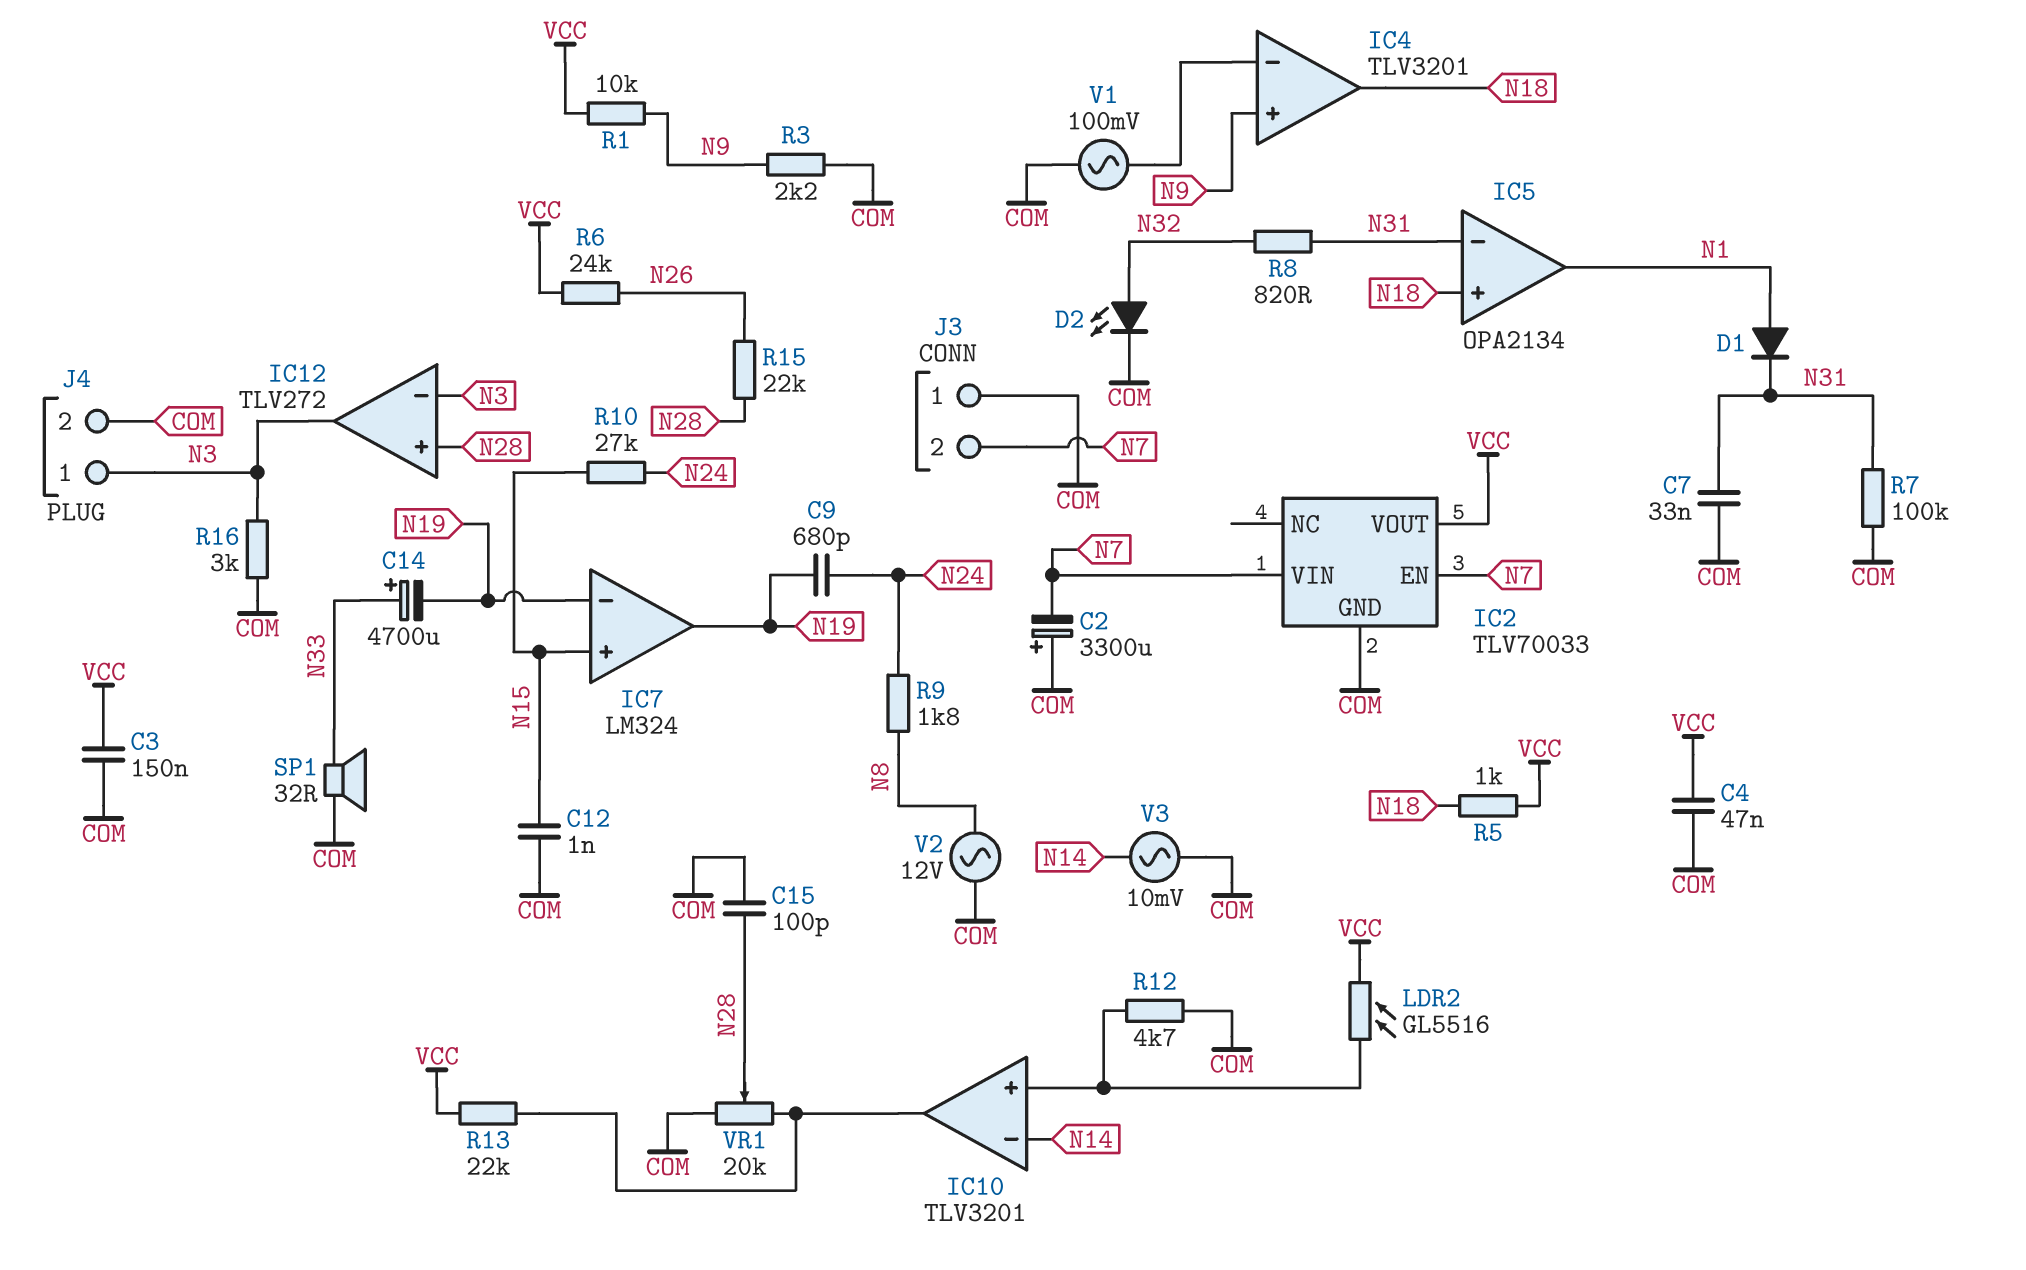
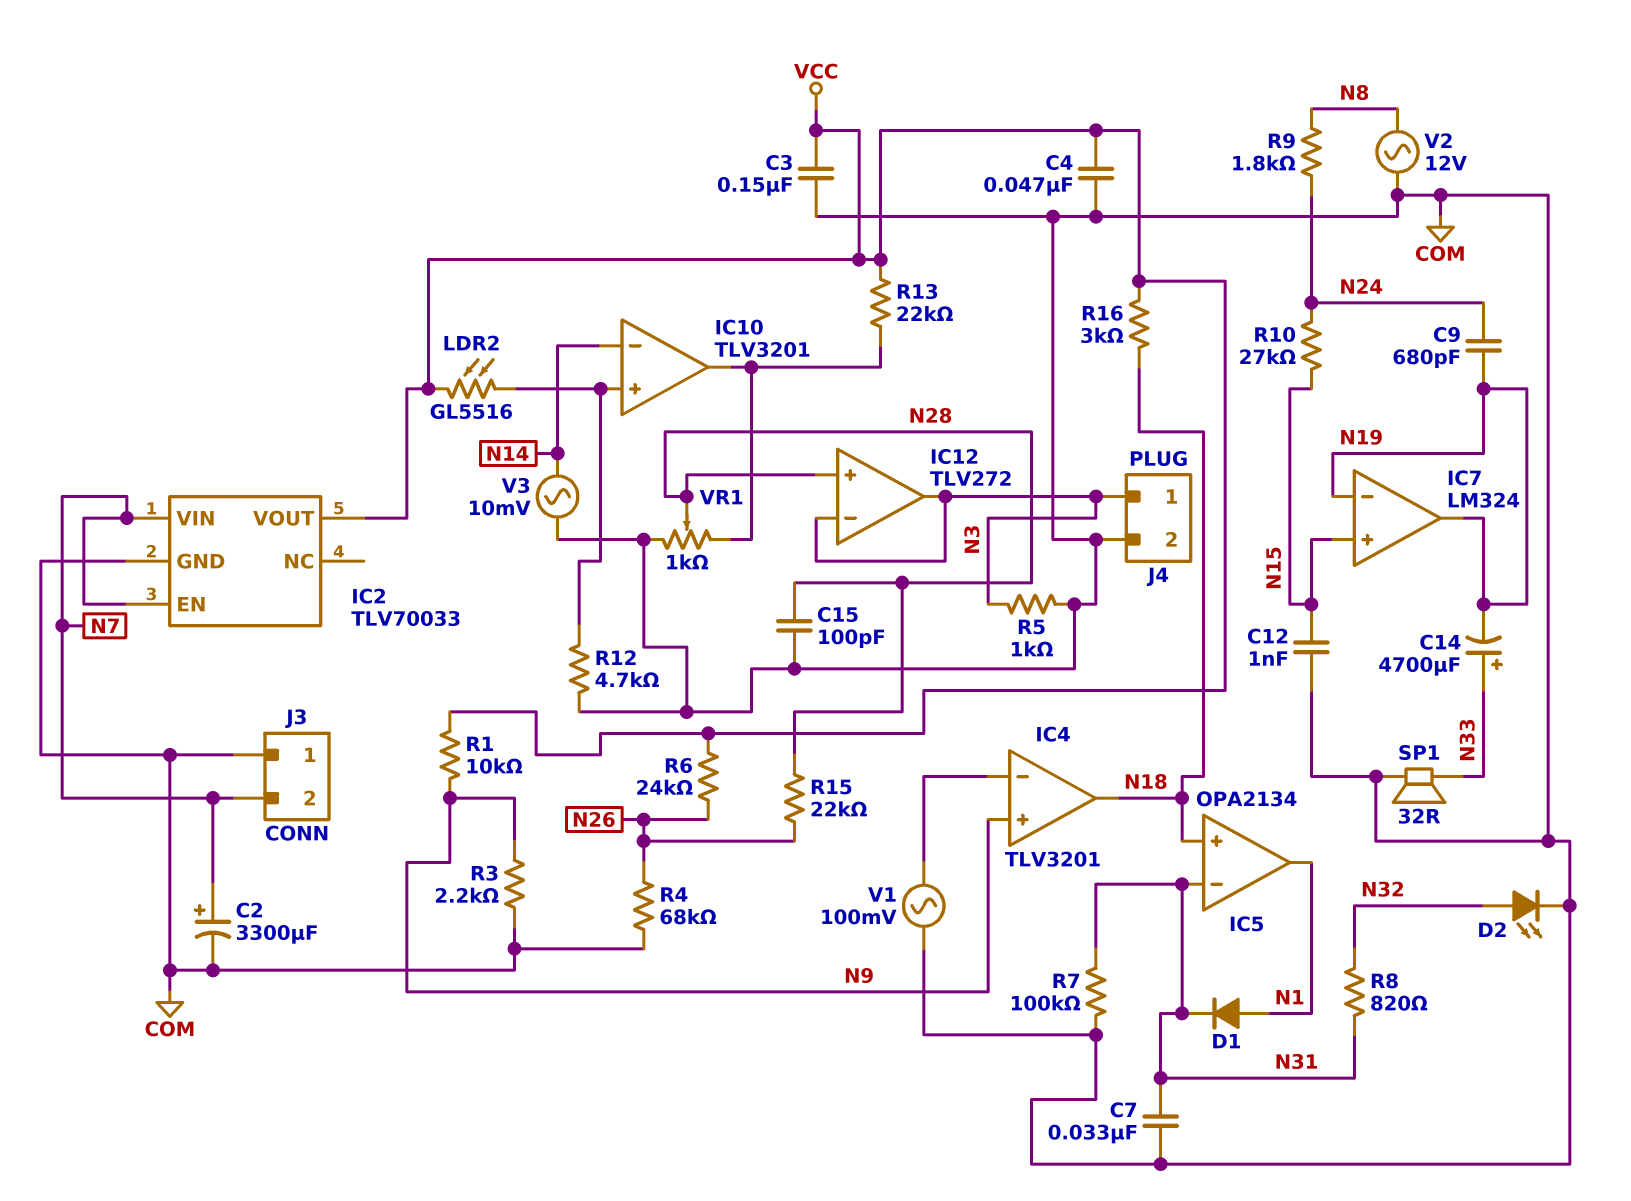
C2: 3300uF (plus COM, minus N7) -> 3300uF (plus N7, minus COM)
R4: none -> 68k (COM, N26)
R5: 1k (N18, VCC) -> 1k (COM, N3)
R16: 3k (COM, N3) -> 3k (N18, VCC)
VR1: 20k (COM, IC10/out, wiper N28) -> 1k (COM, IC10/out, wiper N28)

